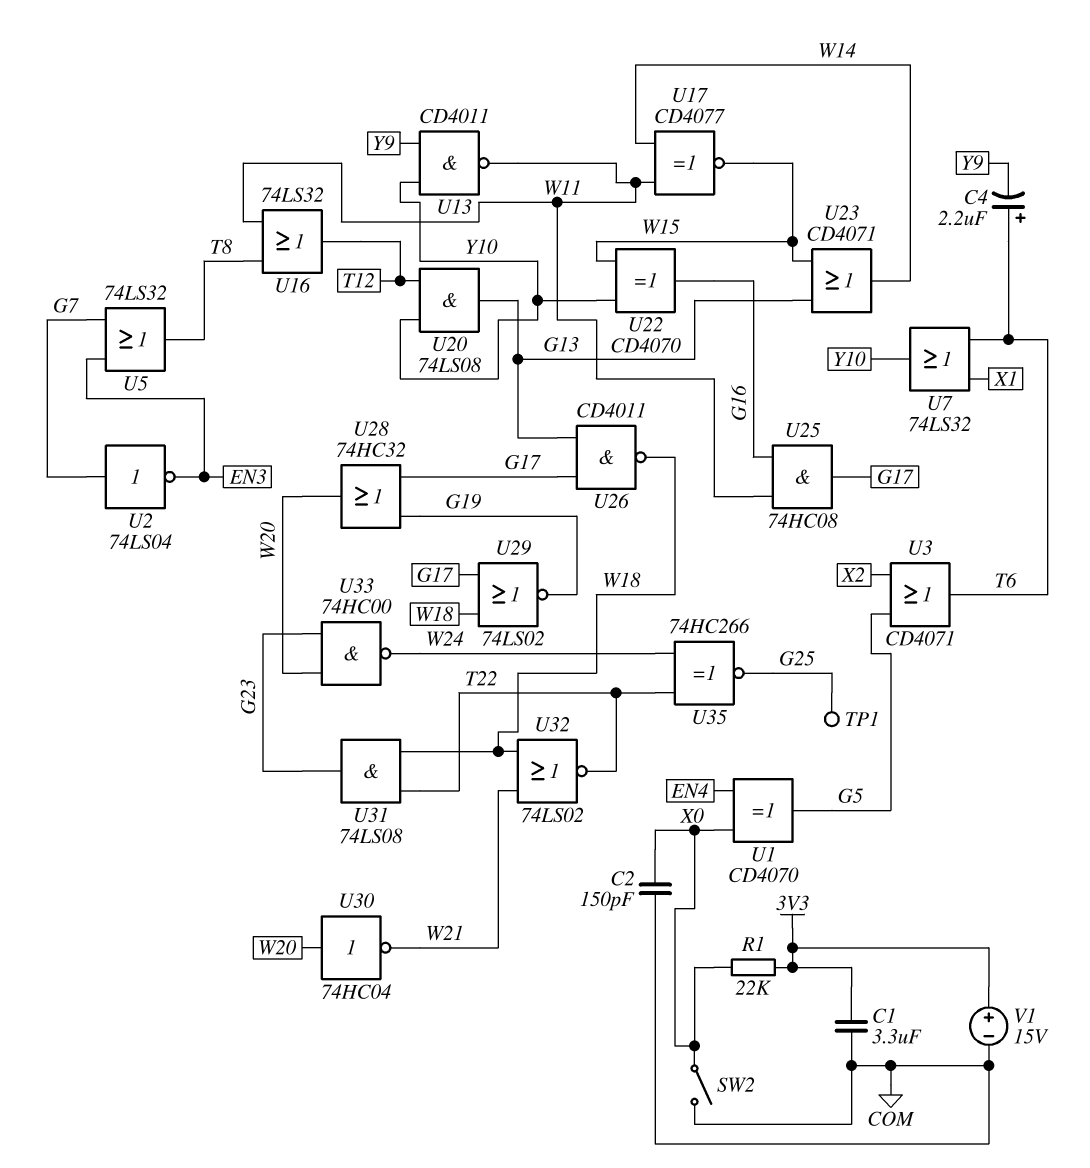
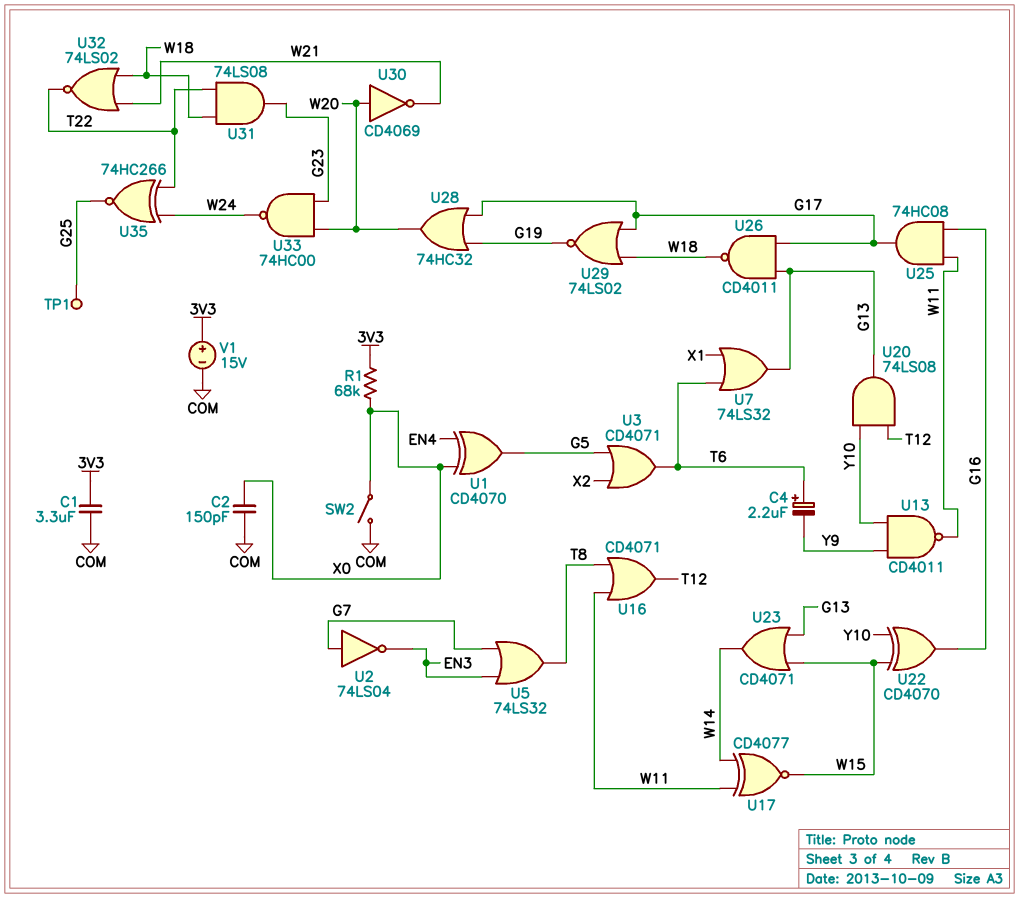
R1: 22k (3V3, X0) -> 68k (3V3, X0)
U7: OR 74LS32 (in T6, in X1, out Y10) -> OR 74LS32 (in T6, in X1, out G13)
U16: OR 74LS32 (in T8, in W11, out T12) -> OR CD4071 (in T8, in W11, out T12)
U30: NOT 74HC04 (in W20, out W21) -> NOT CD4069 (in W20, out W21)

